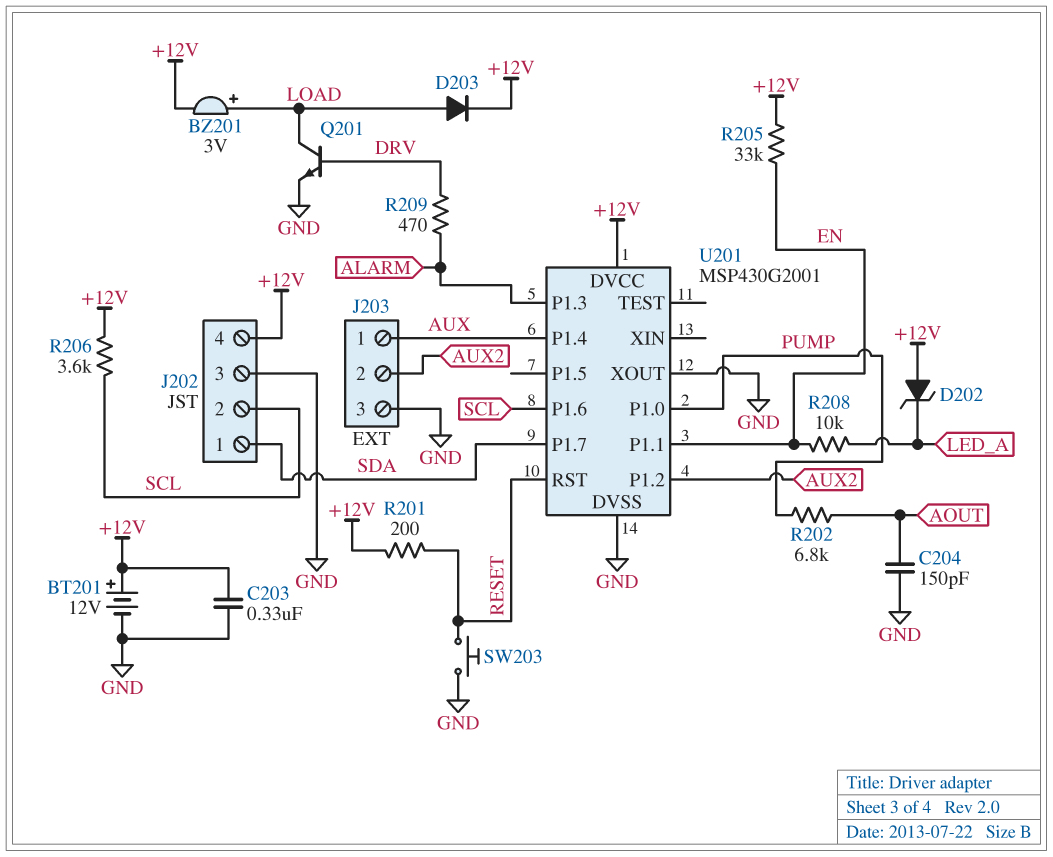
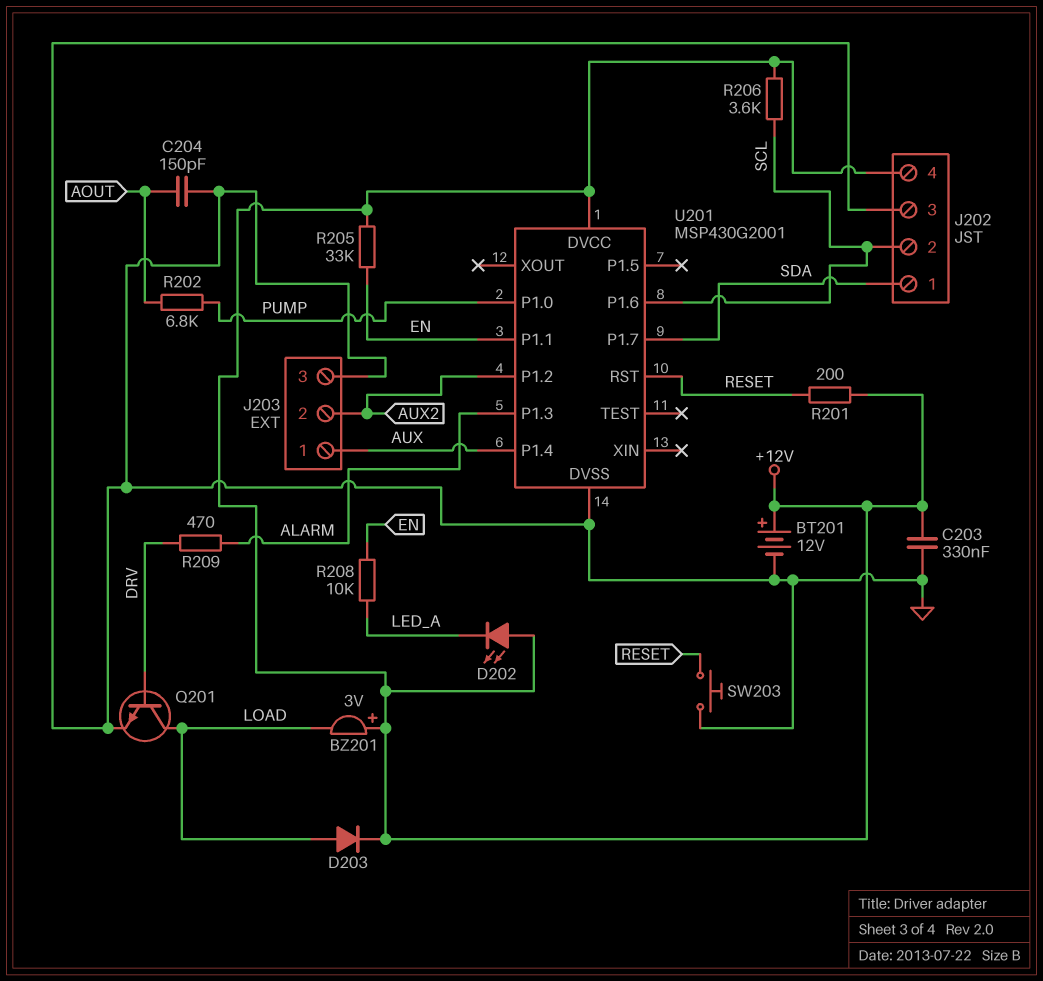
BZ201: buzzer 3V (plus LOAD, minus +12V) -> buzzer 3V (plus +12V, minus LOAD)
D202: zener (A +12V, K LED_A) -> LED (A +12V, K LED_A)
U201 pin XOUT: GND -> none

